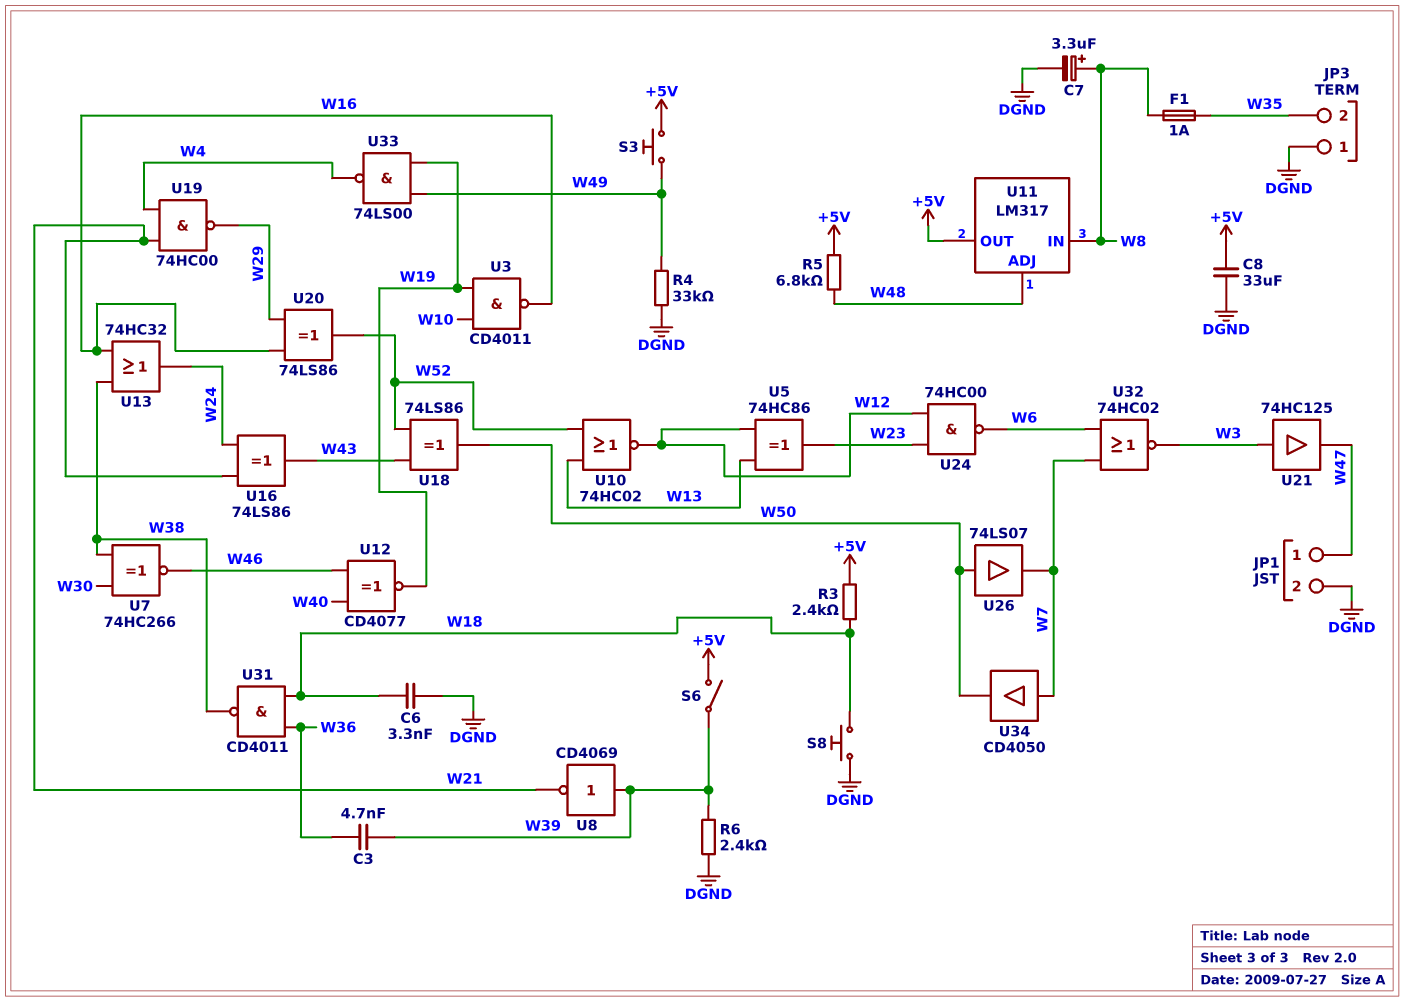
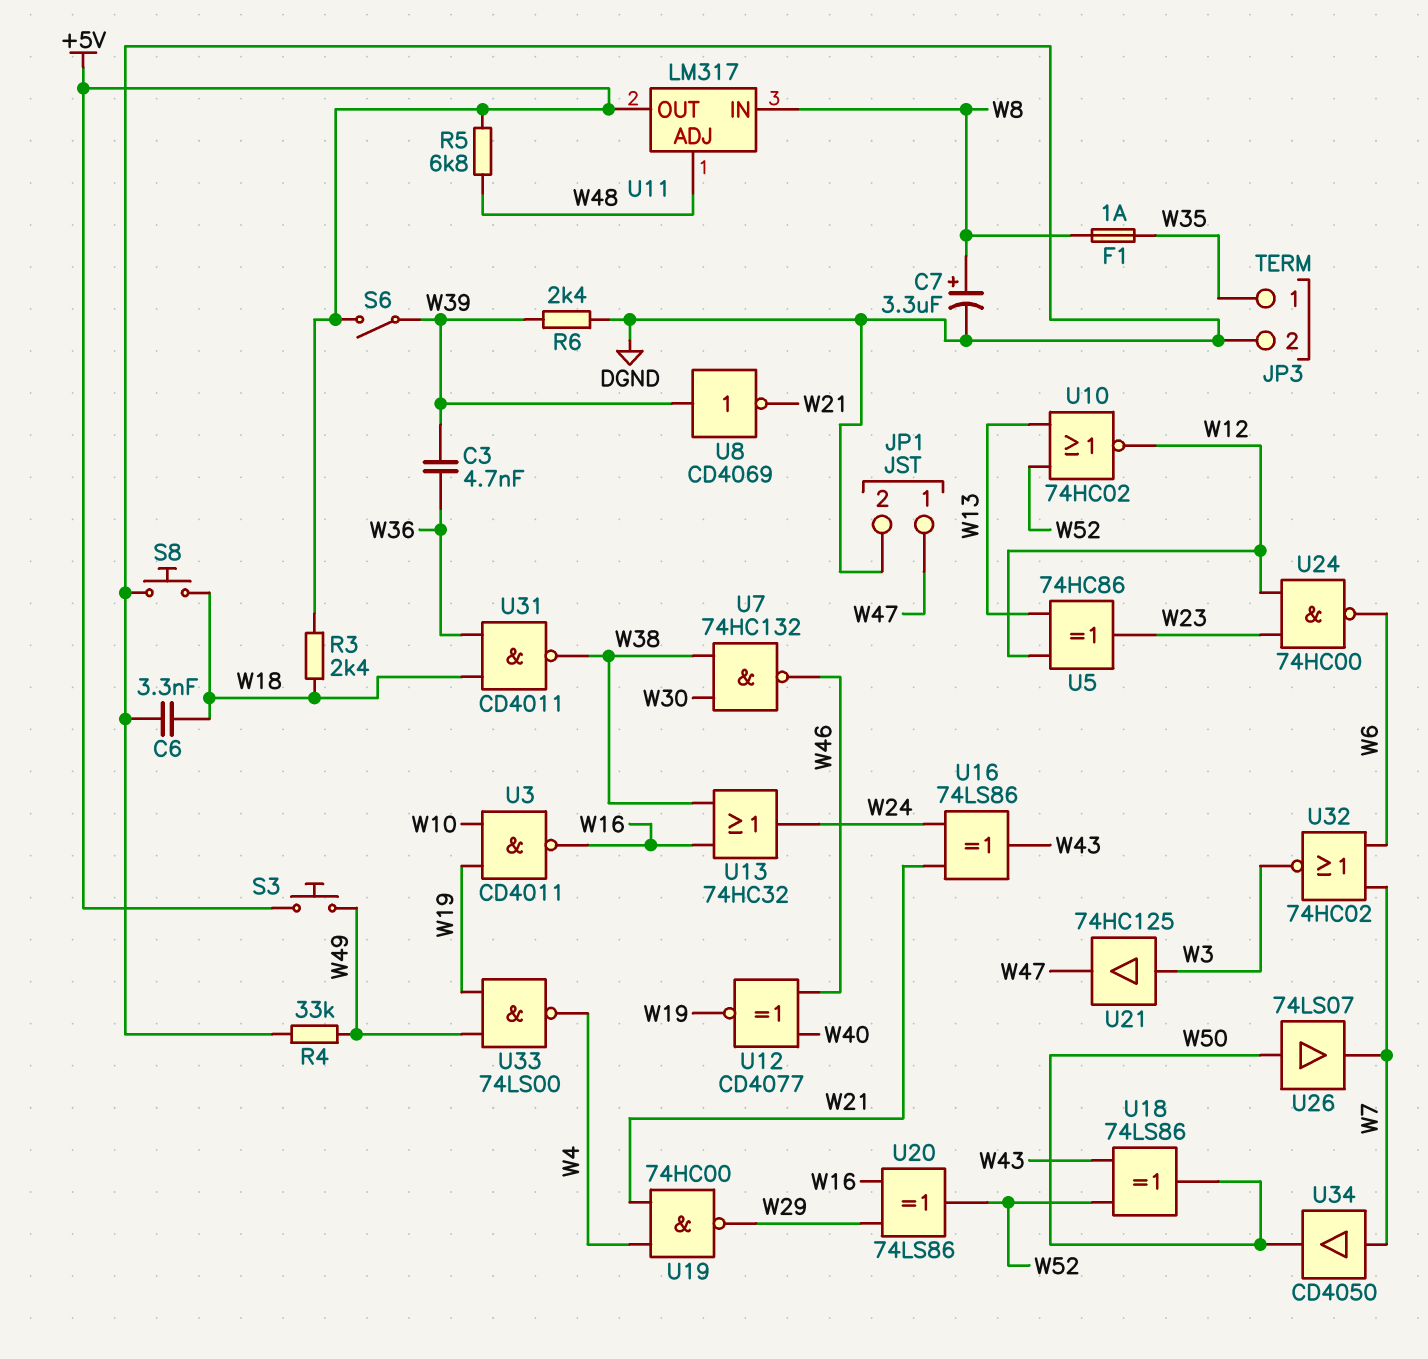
C8: 33uF (+5V, DGND) -> none
JP3 pin 1: DGND -> W35
JP3 pin 2: W35 -> DGND
U7: XNOR 74HC266 (in W30, in W38, out W46) -> NAND 74HC132 (in W30, in W38, out W46)

